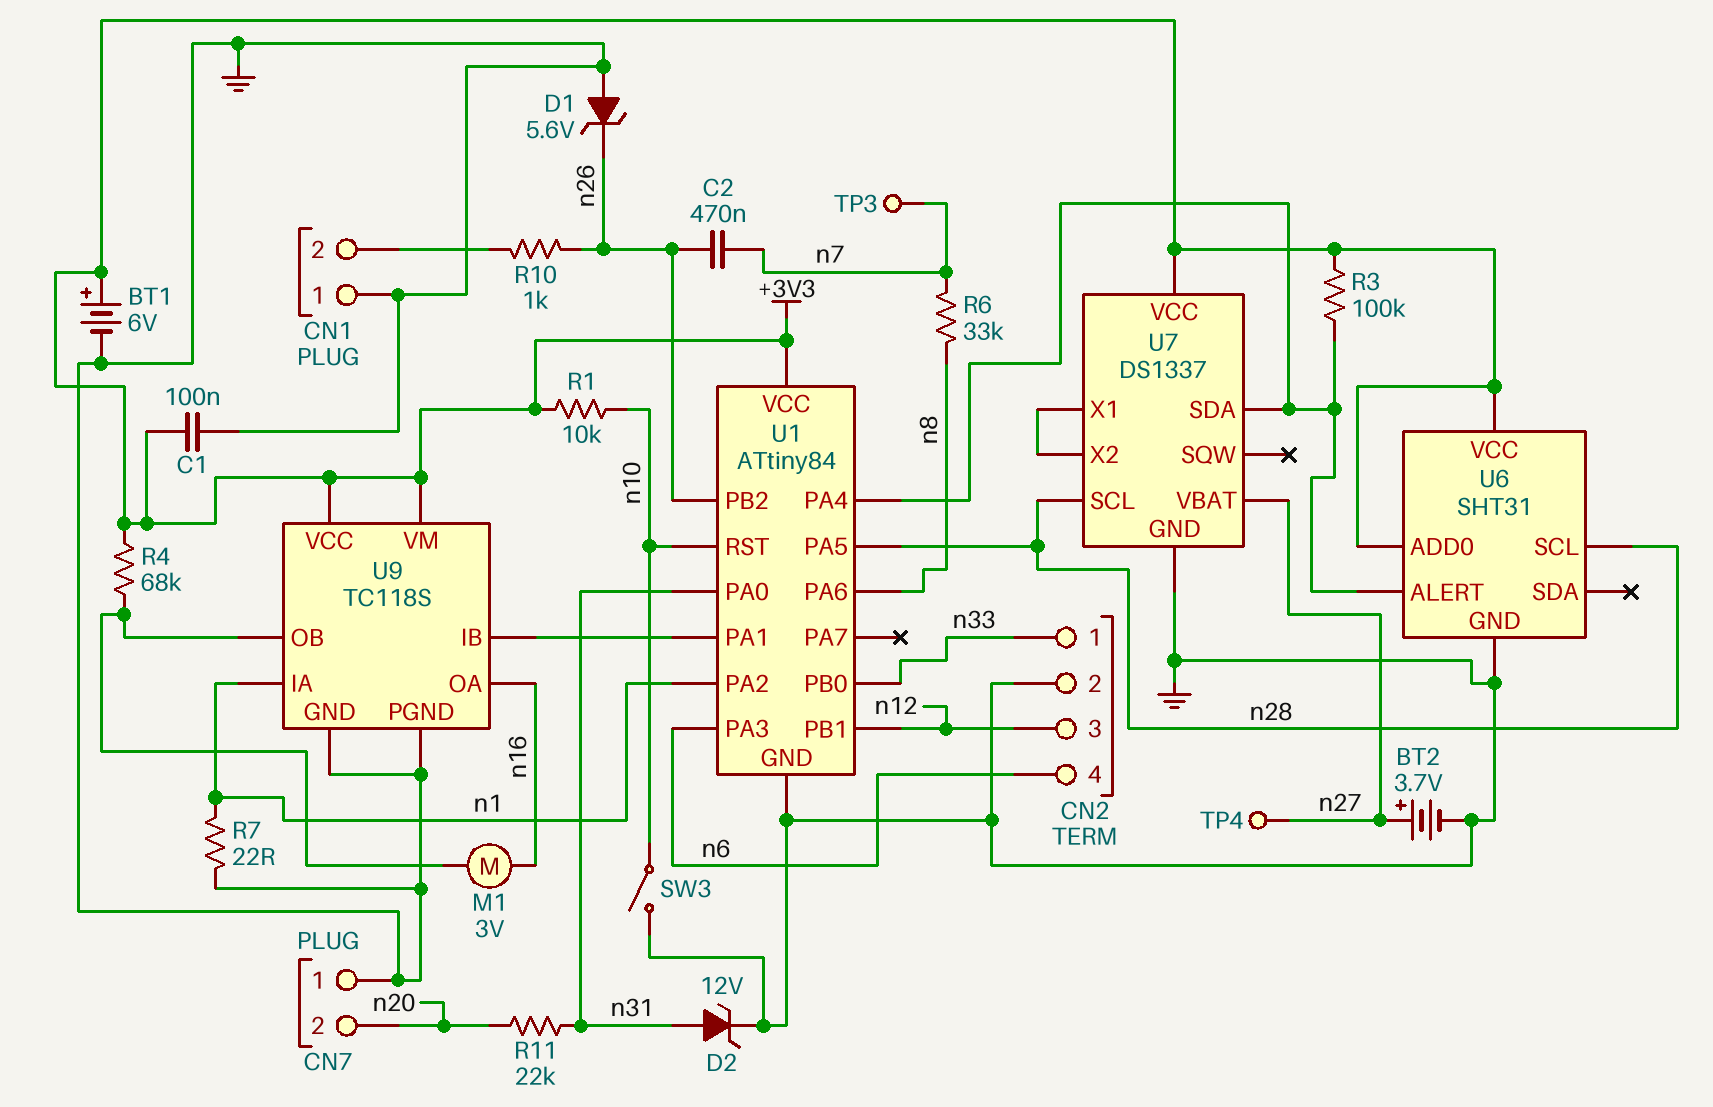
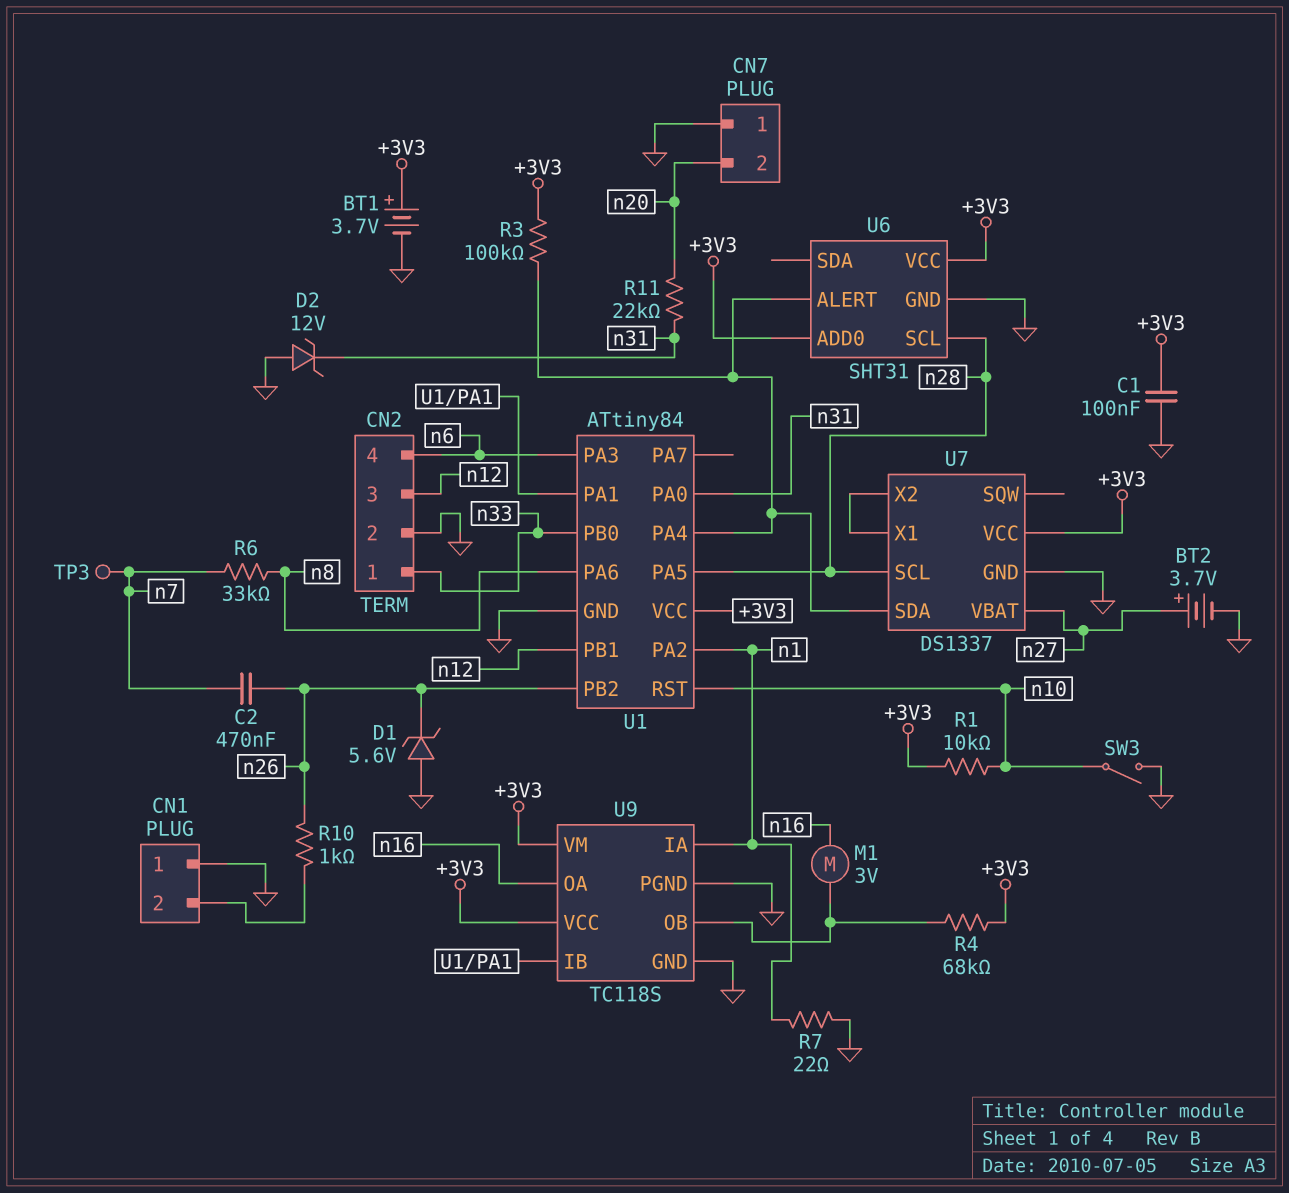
BT1: 6V (plus +3V3, minus GND) -> 3.7V (plus +3V3, minus GND)
D2: zener 12V (A n31, K GND) -> zener 12V (A GND, K n31)
TP4: test point (n27) -> none

